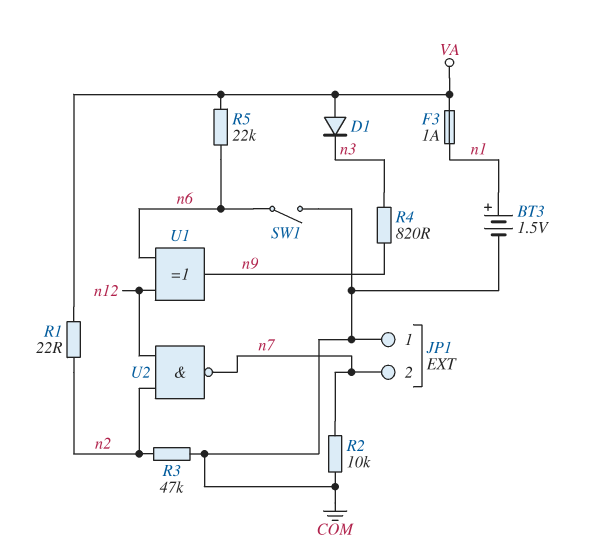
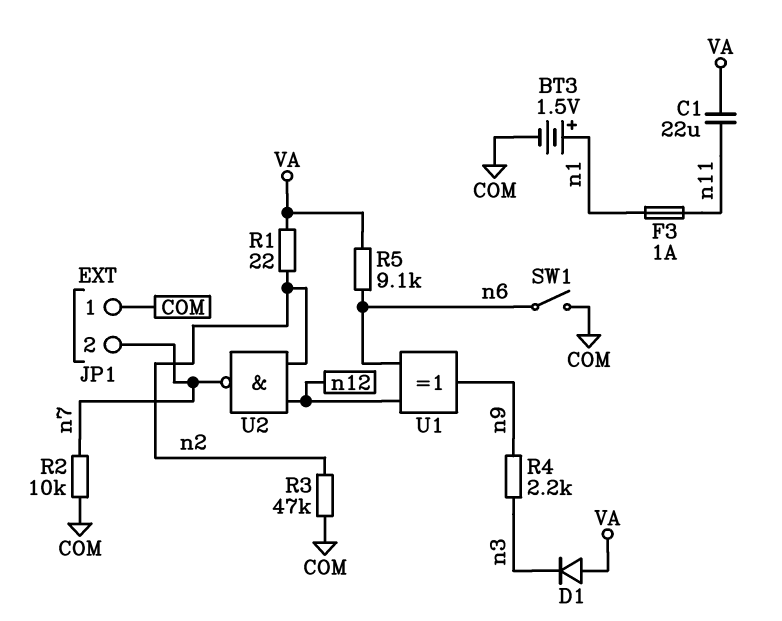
C1: none -> 22uF (VA, n11)
F3: 1A (VA, n1) -> 1A (n1, n11)
R4: 820 (n3, n9) -> 2.2k (n3, n9)
R5: 22k (VA, n6) -> 9.1k (VA, n6)

